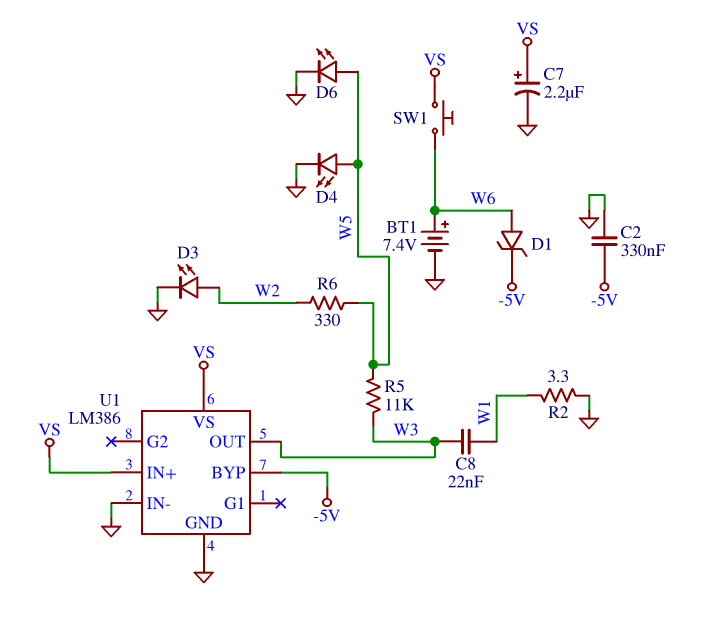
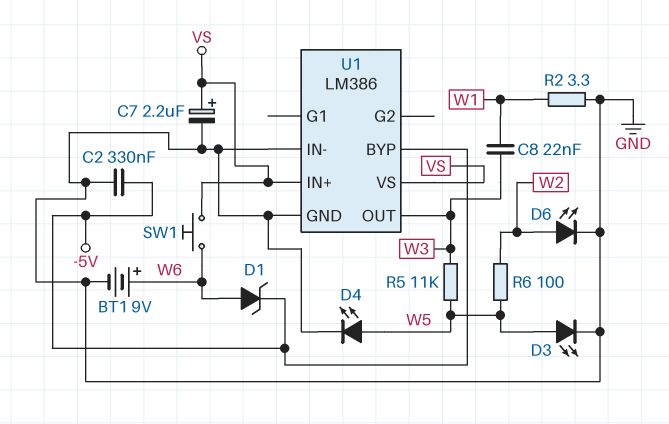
BT1: 7.4V (plus W6, minus GND) -> 9V (plus W6, minus GND)
D3: LED (A W2, K GND) -> LED (A W5, K GND)
D6: LED (A W5, K GND) -> LED (A W2, K GND)
R6: 330 (W2, W5) -> 100 (W2, W5)

